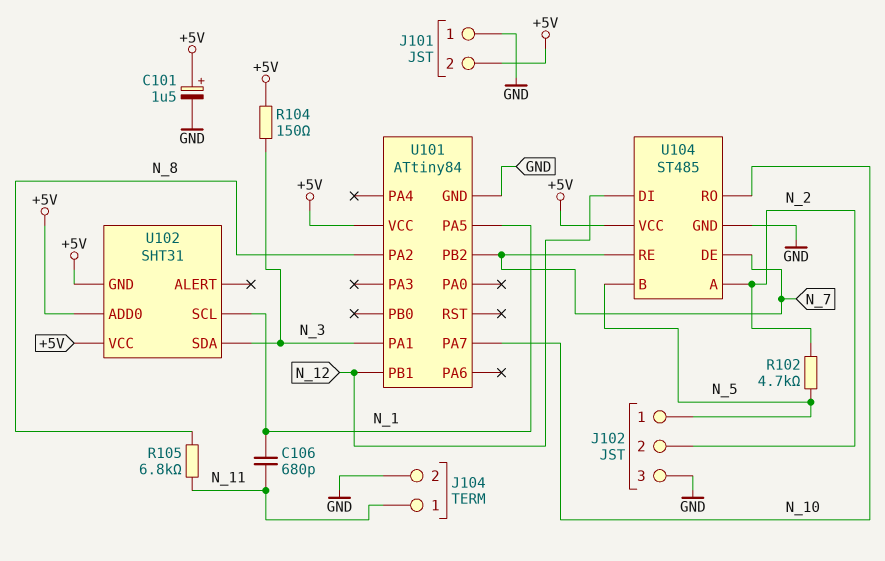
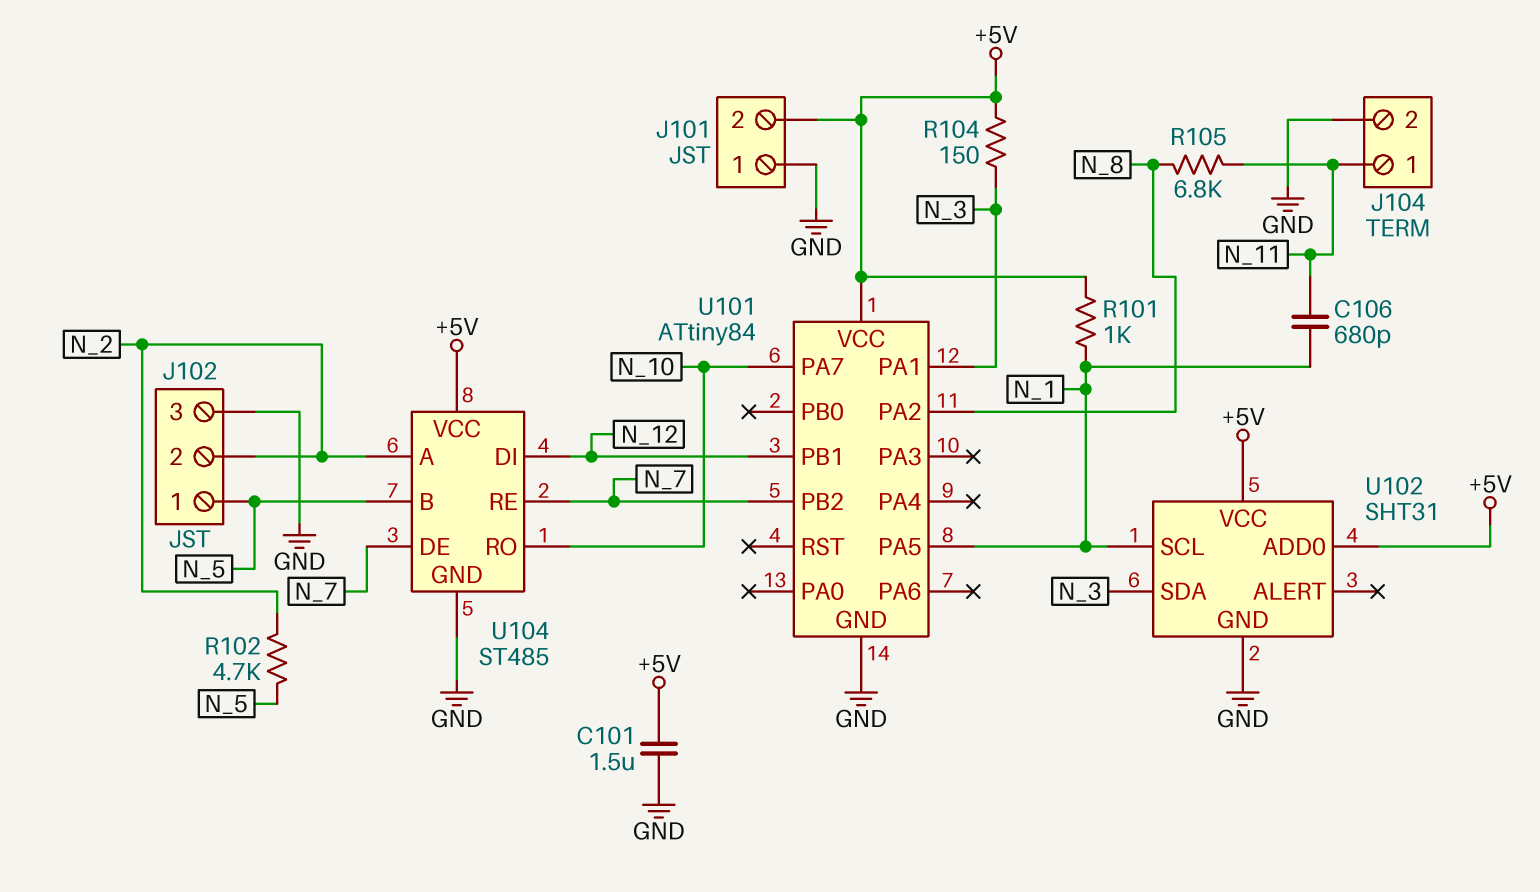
C101: 1.5uF (plus +5V, minus GND) -> 1.5uF (+5V, GND)
R101: none -> 1k (+5V, N_1)
U102 pin GND: +5V -> GND

